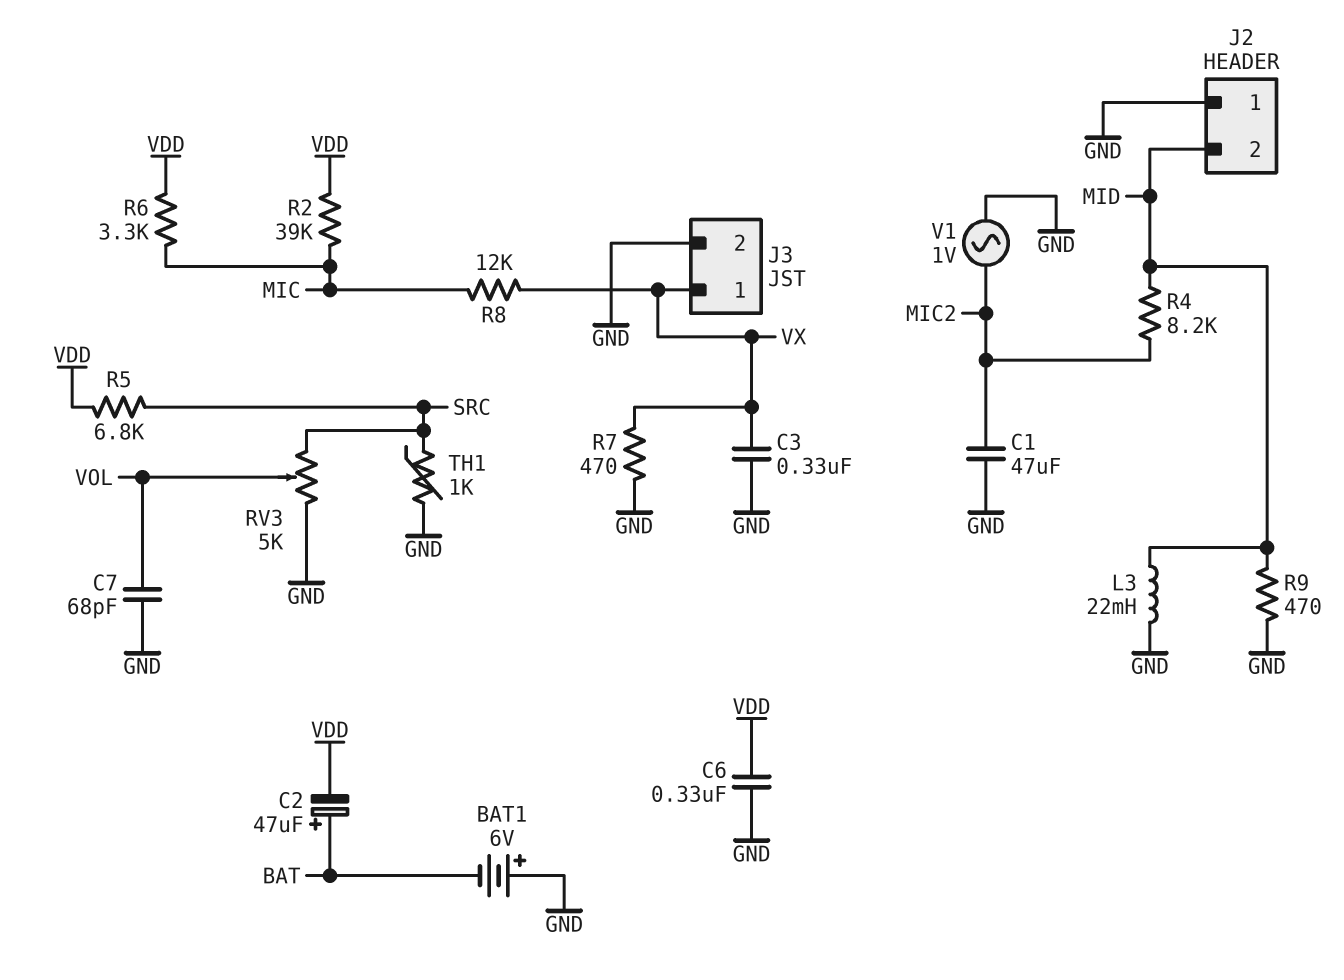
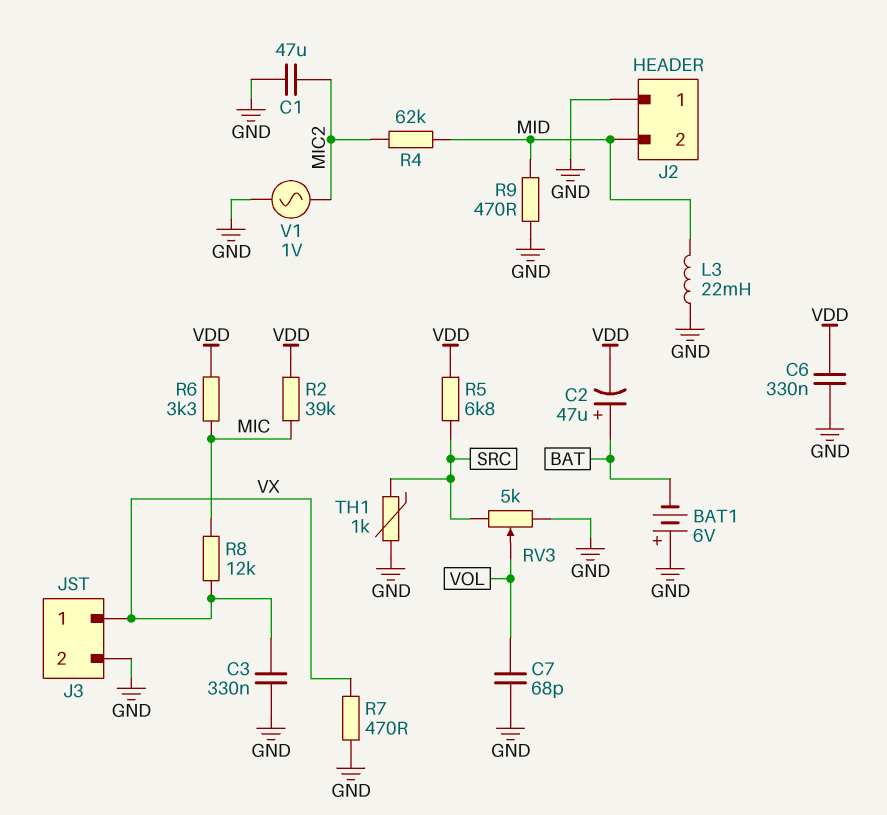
R4: 8.2k (MIC2, MID) -> 62k (MIC2, MID)

